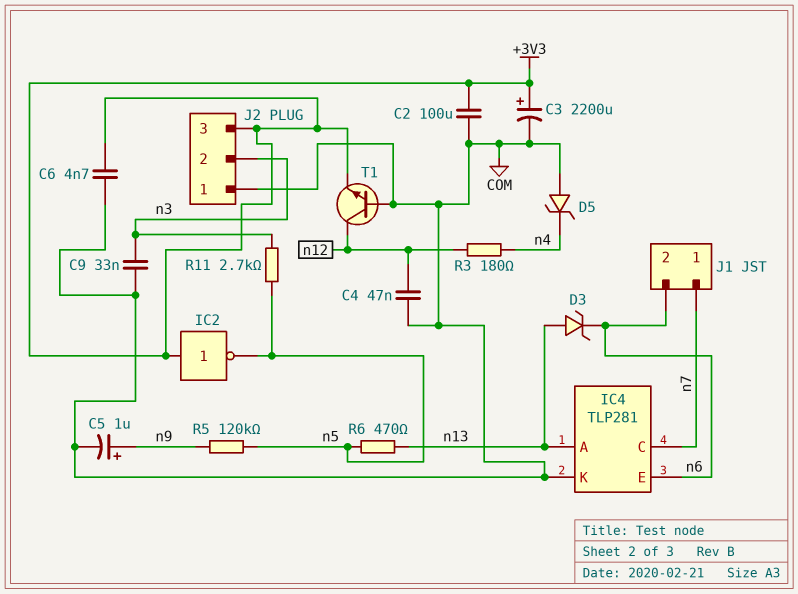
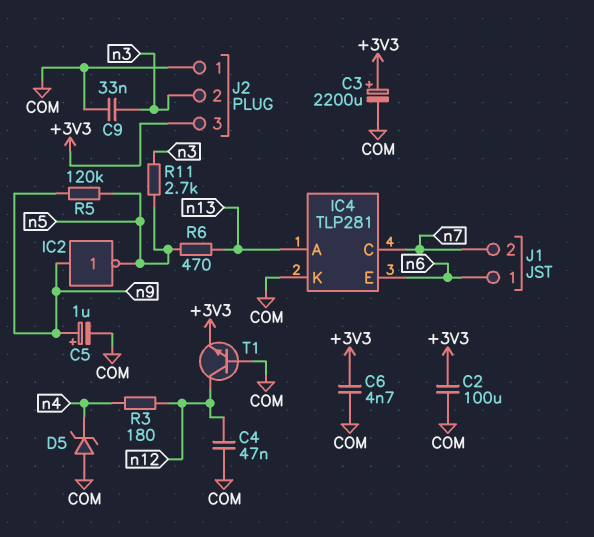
D3: zener (A n13, K n6) -> none
IC2: NOT (in +3V3, out n5) -> NOT (in n9, out n5)
J1 pin 1: n7 -> n6
J1 pin 2: n6 -> n7

